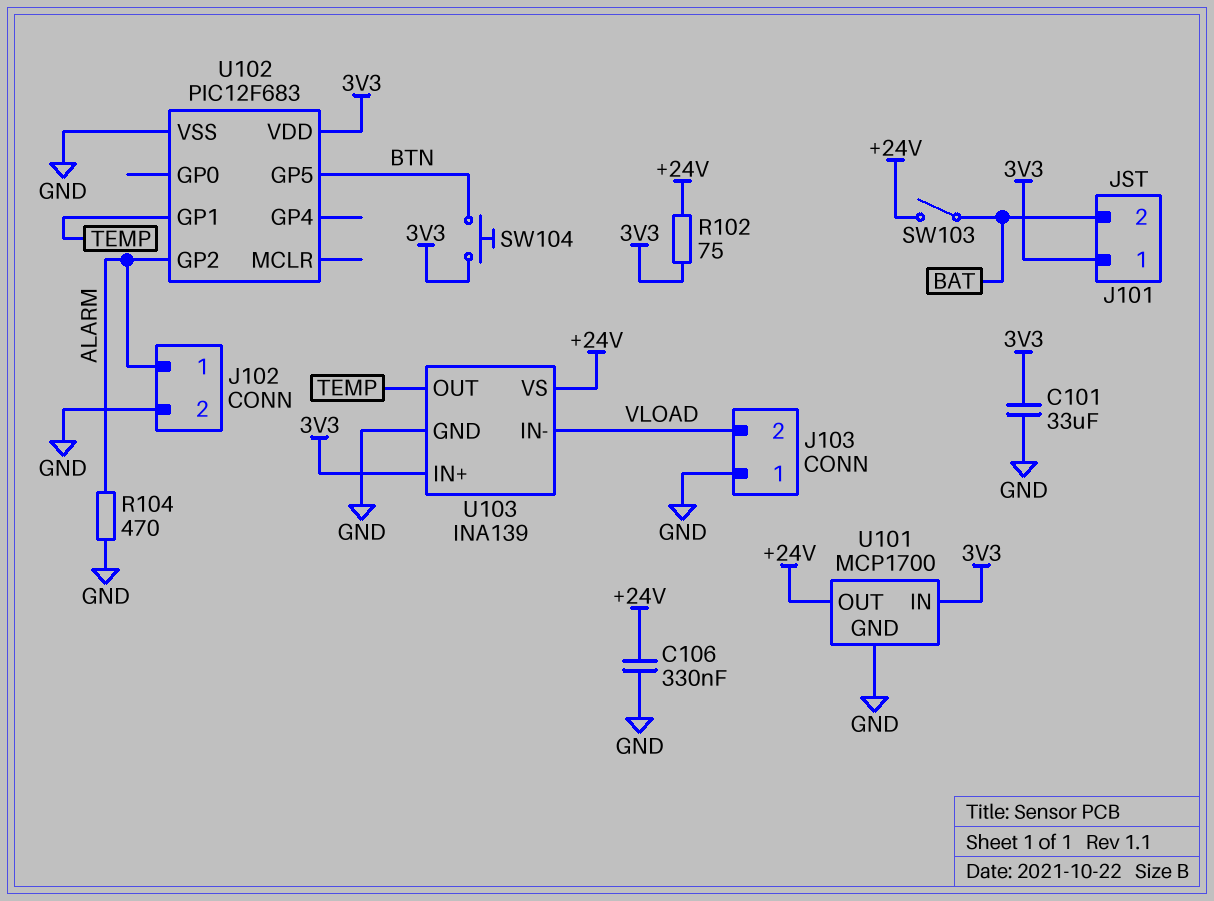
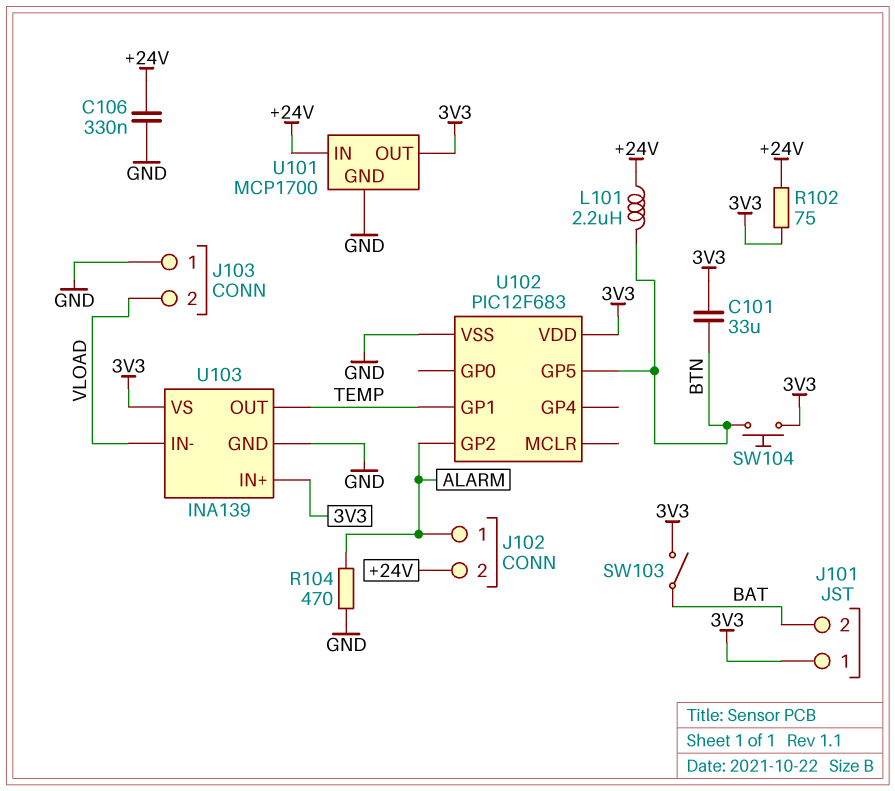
C101: 33uF (3V3, GND) -> 33uF (3V3, BTN)
J102 pin 2: GND -> +24V
L101: none -> 2.2uH (+24V, BTN)
SW103: switch (+24V, BAT) -> switch (3V3, BAT)
U101 pin IN: 3V3 -> +24V
U101 pin OUT: +24V -> 3V3
U103 pin VS: +24V -> 3V3

